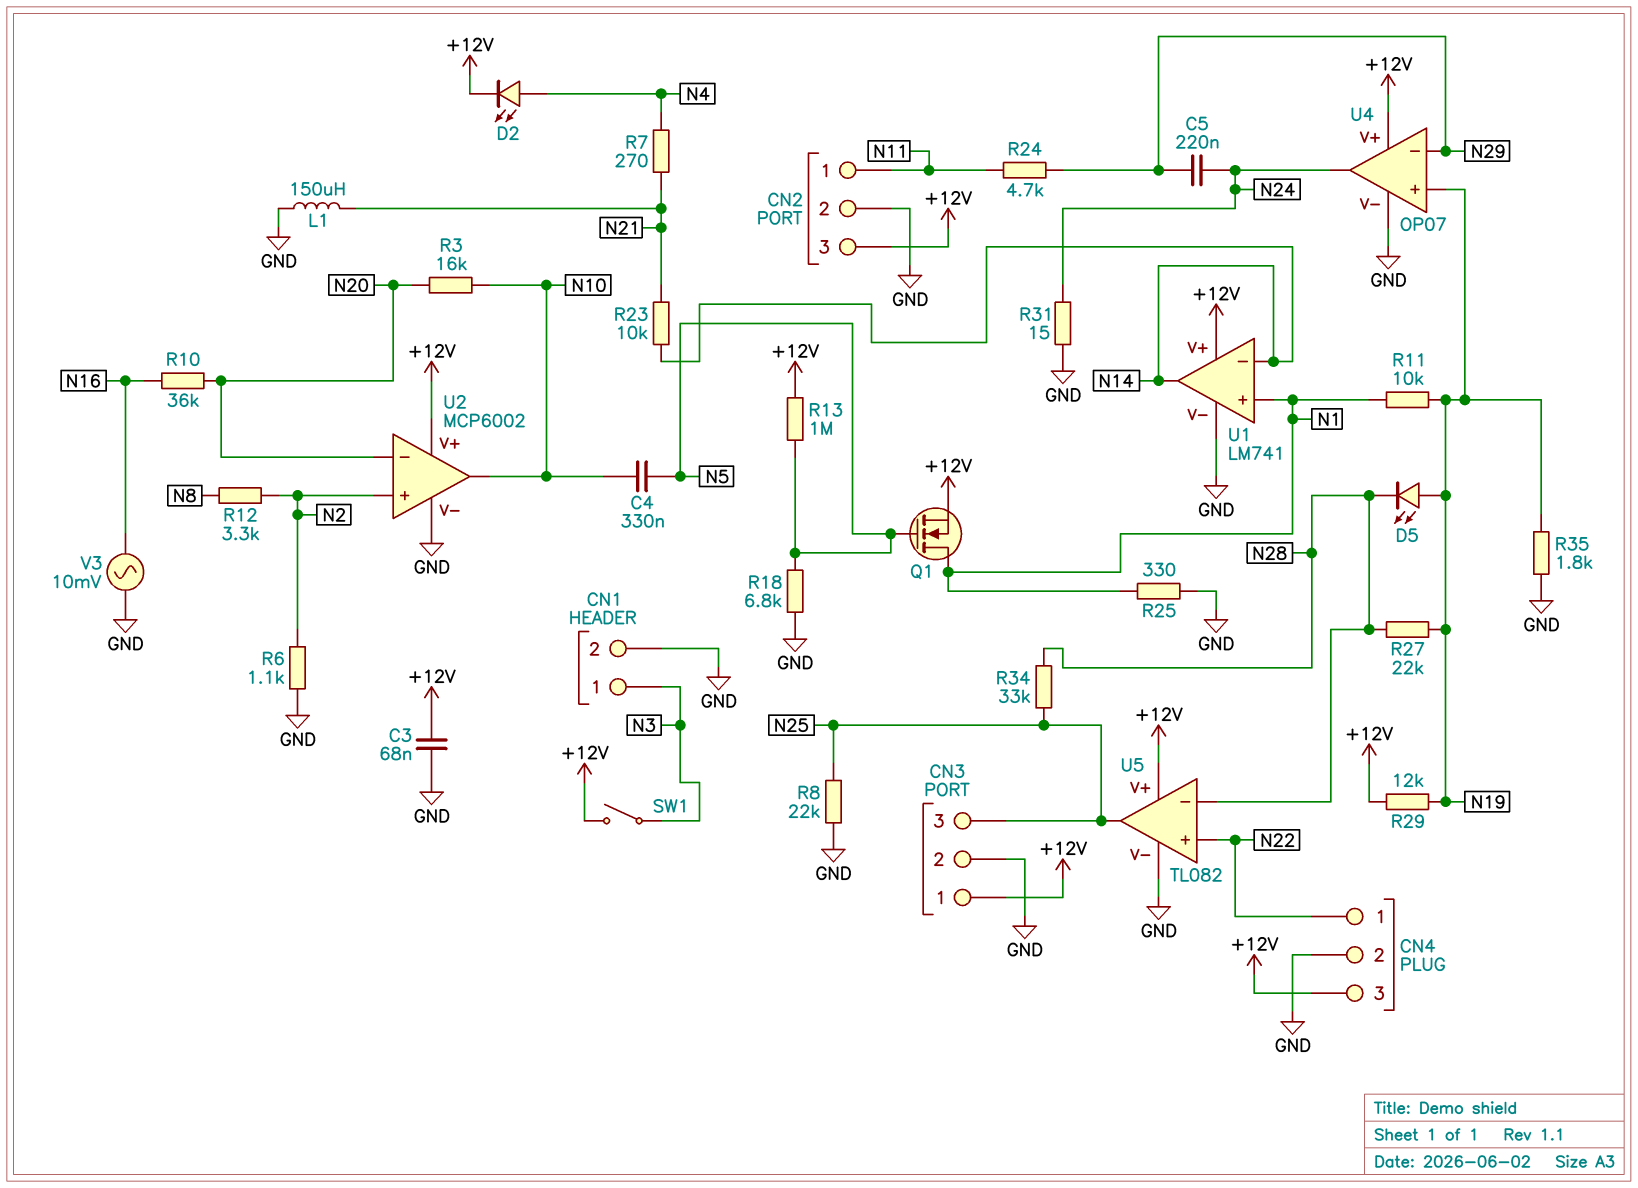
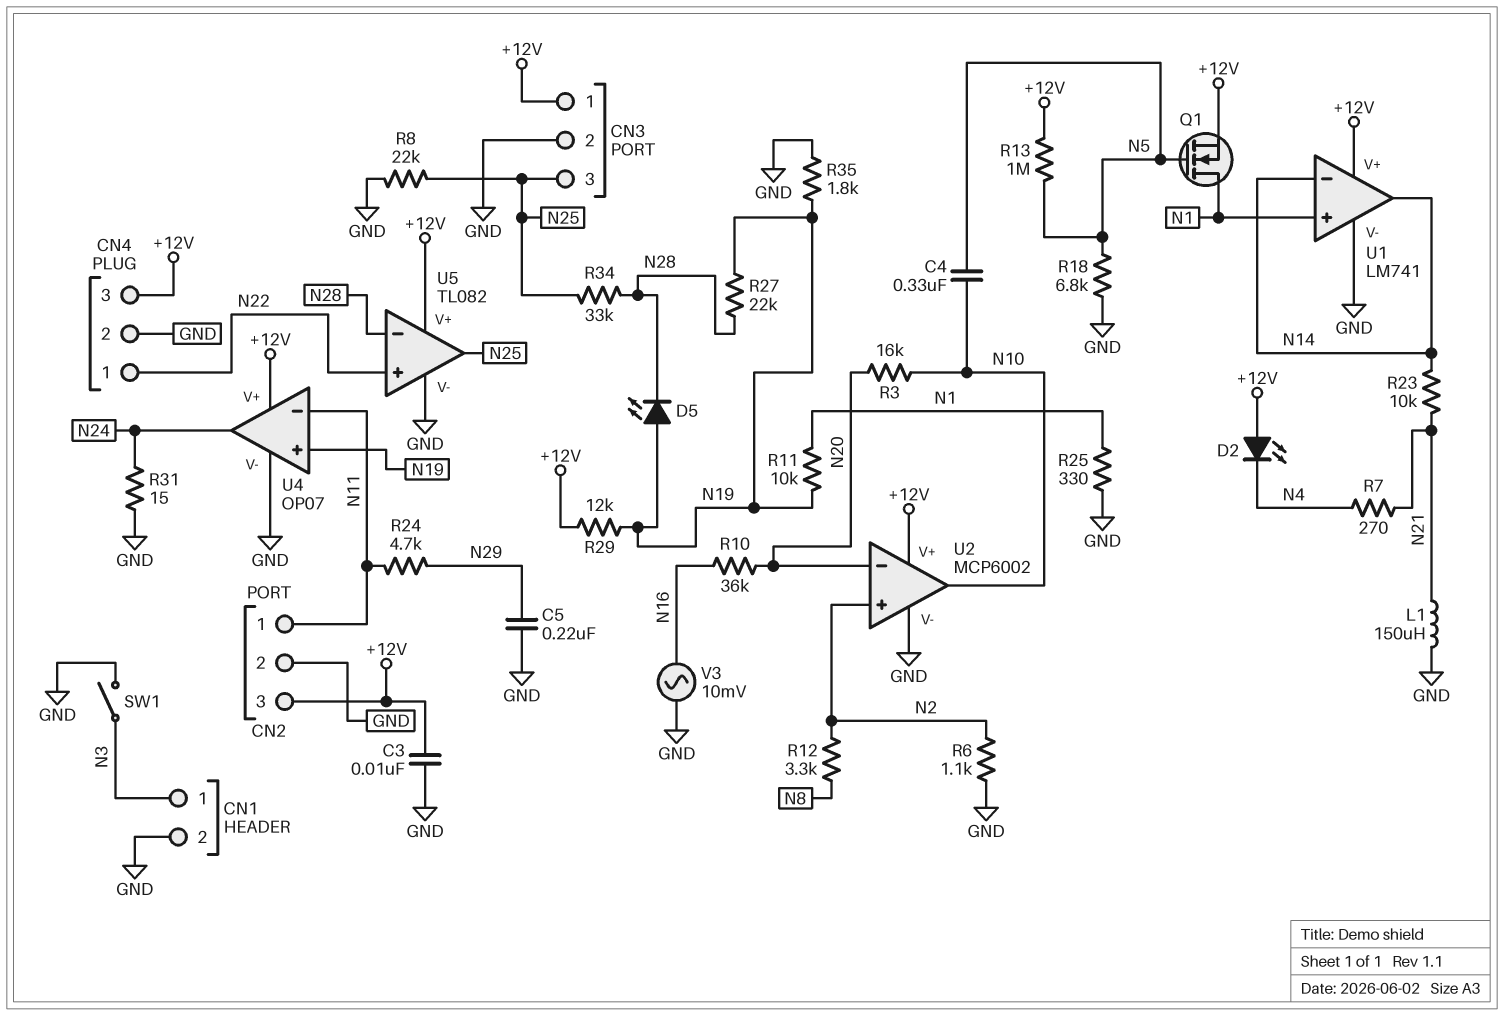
C3: 68nF (+12V, GND) -> 10nF (+12V, GND)
C5: 220nF (N24, N29) -> 220nF (GND, N29)
D2: LED (A N4, K +12V) -> LED (A +12V, K N4)
SW1: switch (+12V, N3) -> switch (GND, N3)
U4 pin in-: N29 -> N11

